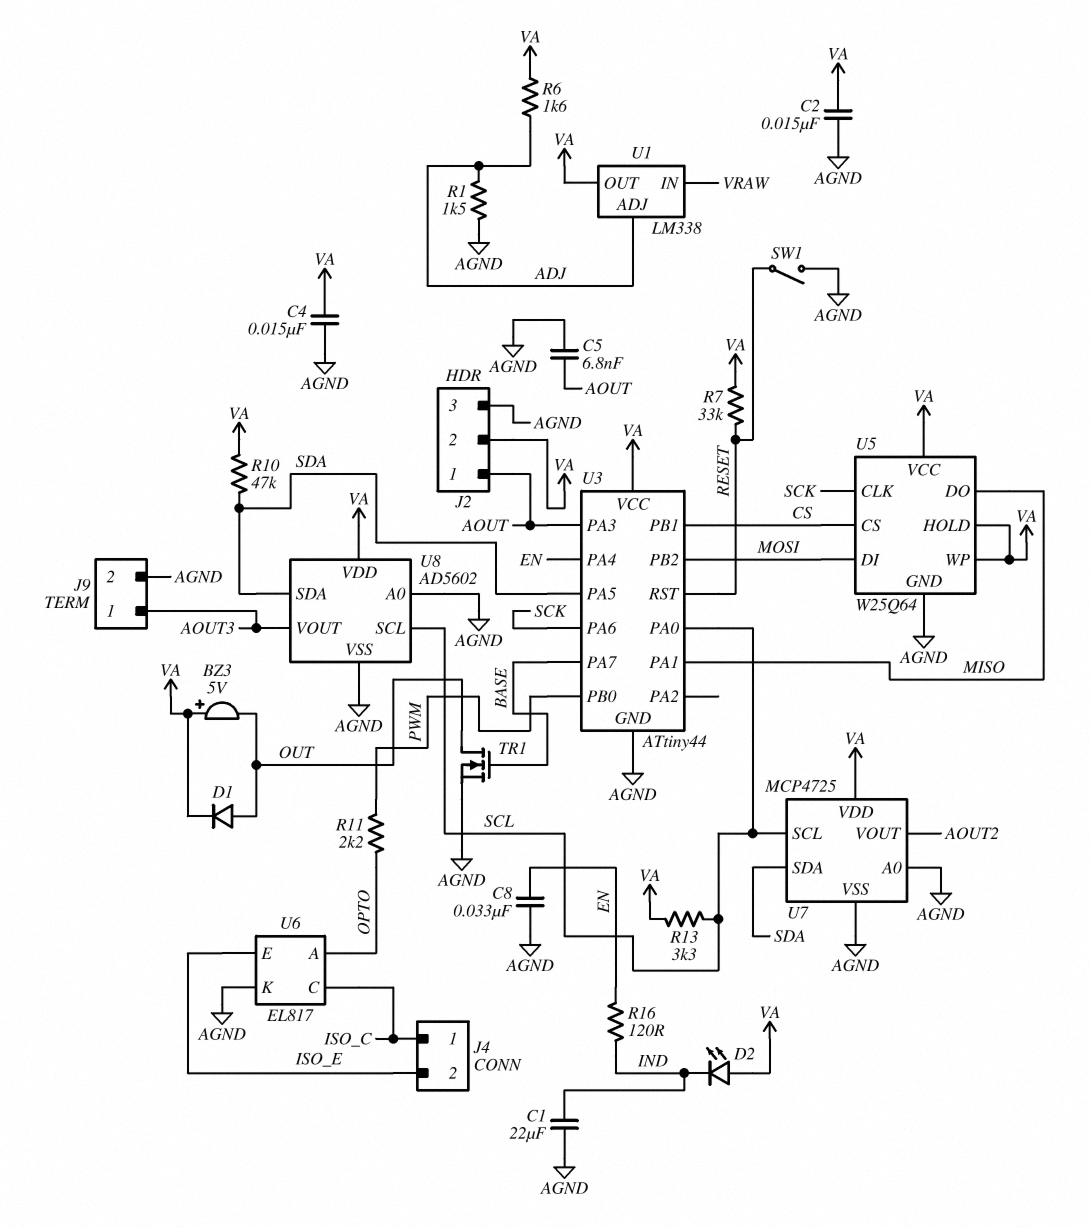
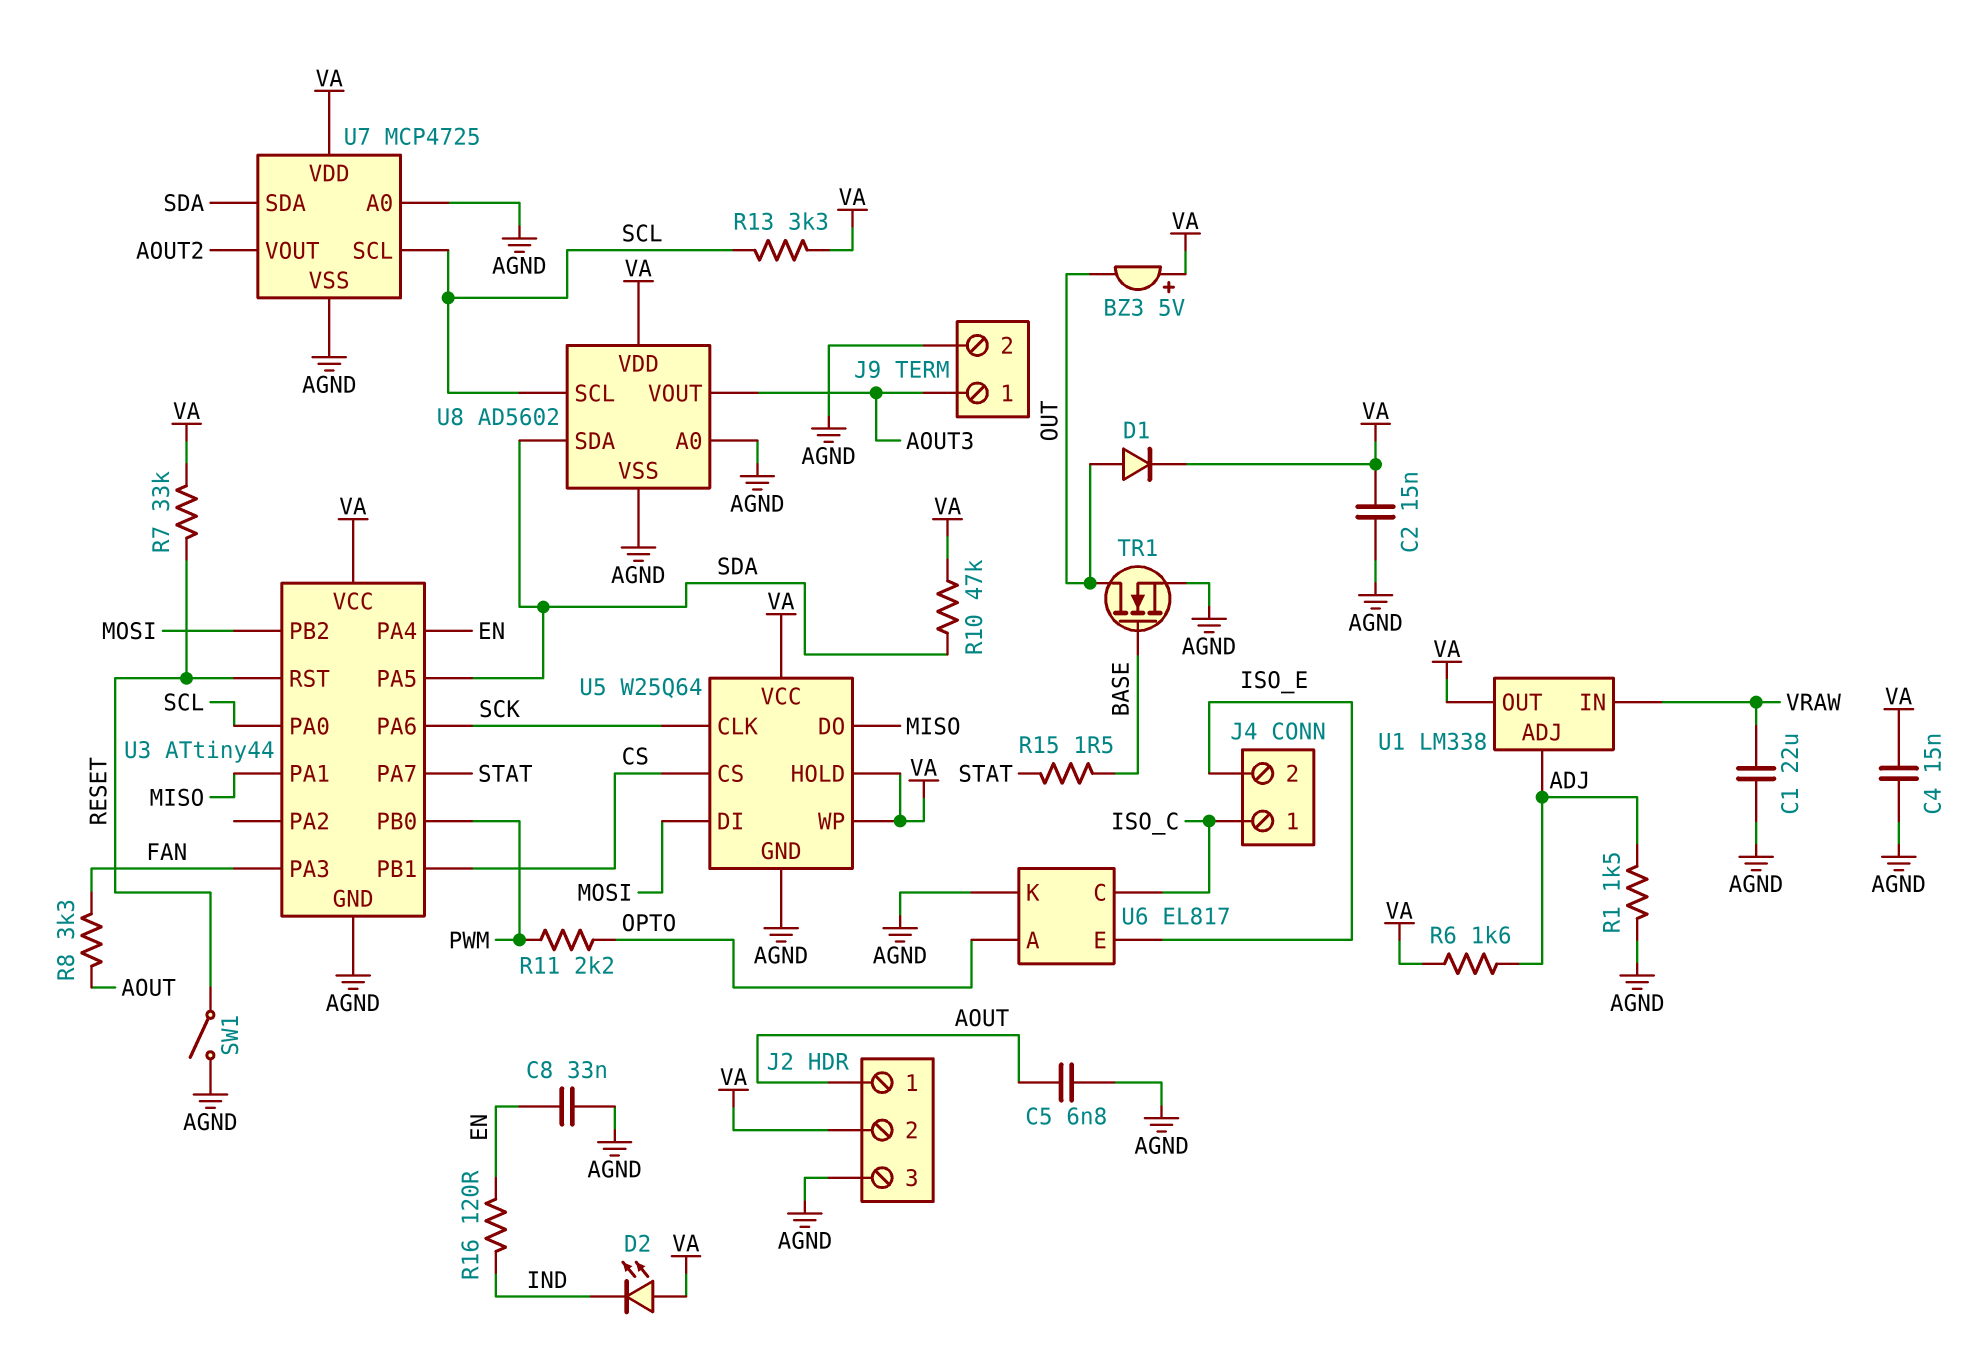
C1: 22uF (AGND, IND) -> 22uF (AGND, VRAW)
R8: none -> 3.3k (AOUT, FAN)
R15: none -> 1.5 (BASE, STAT)
U3 pin PA3: AOUT -> FAN
U3 pin PA7: BASE -> STAT

